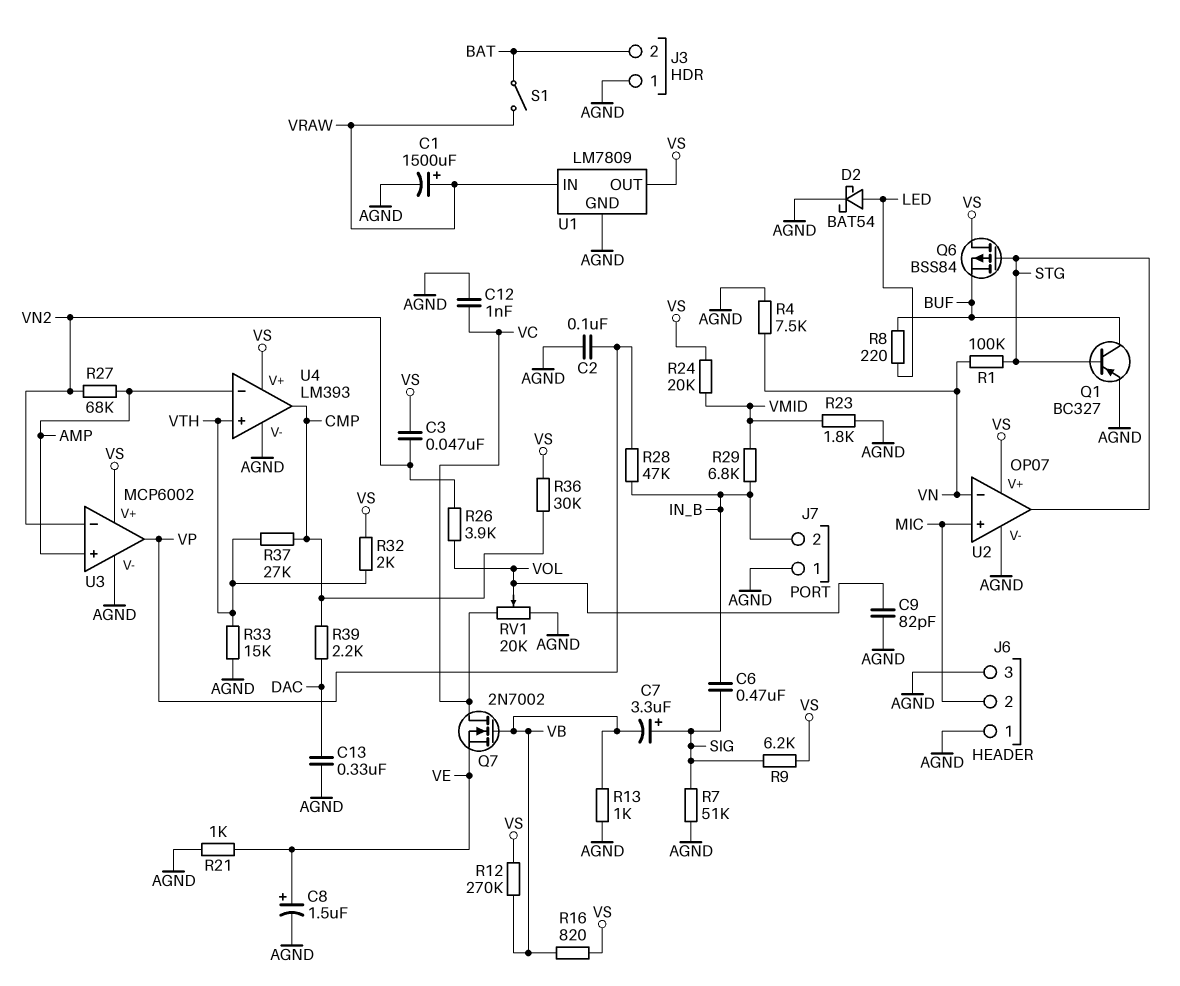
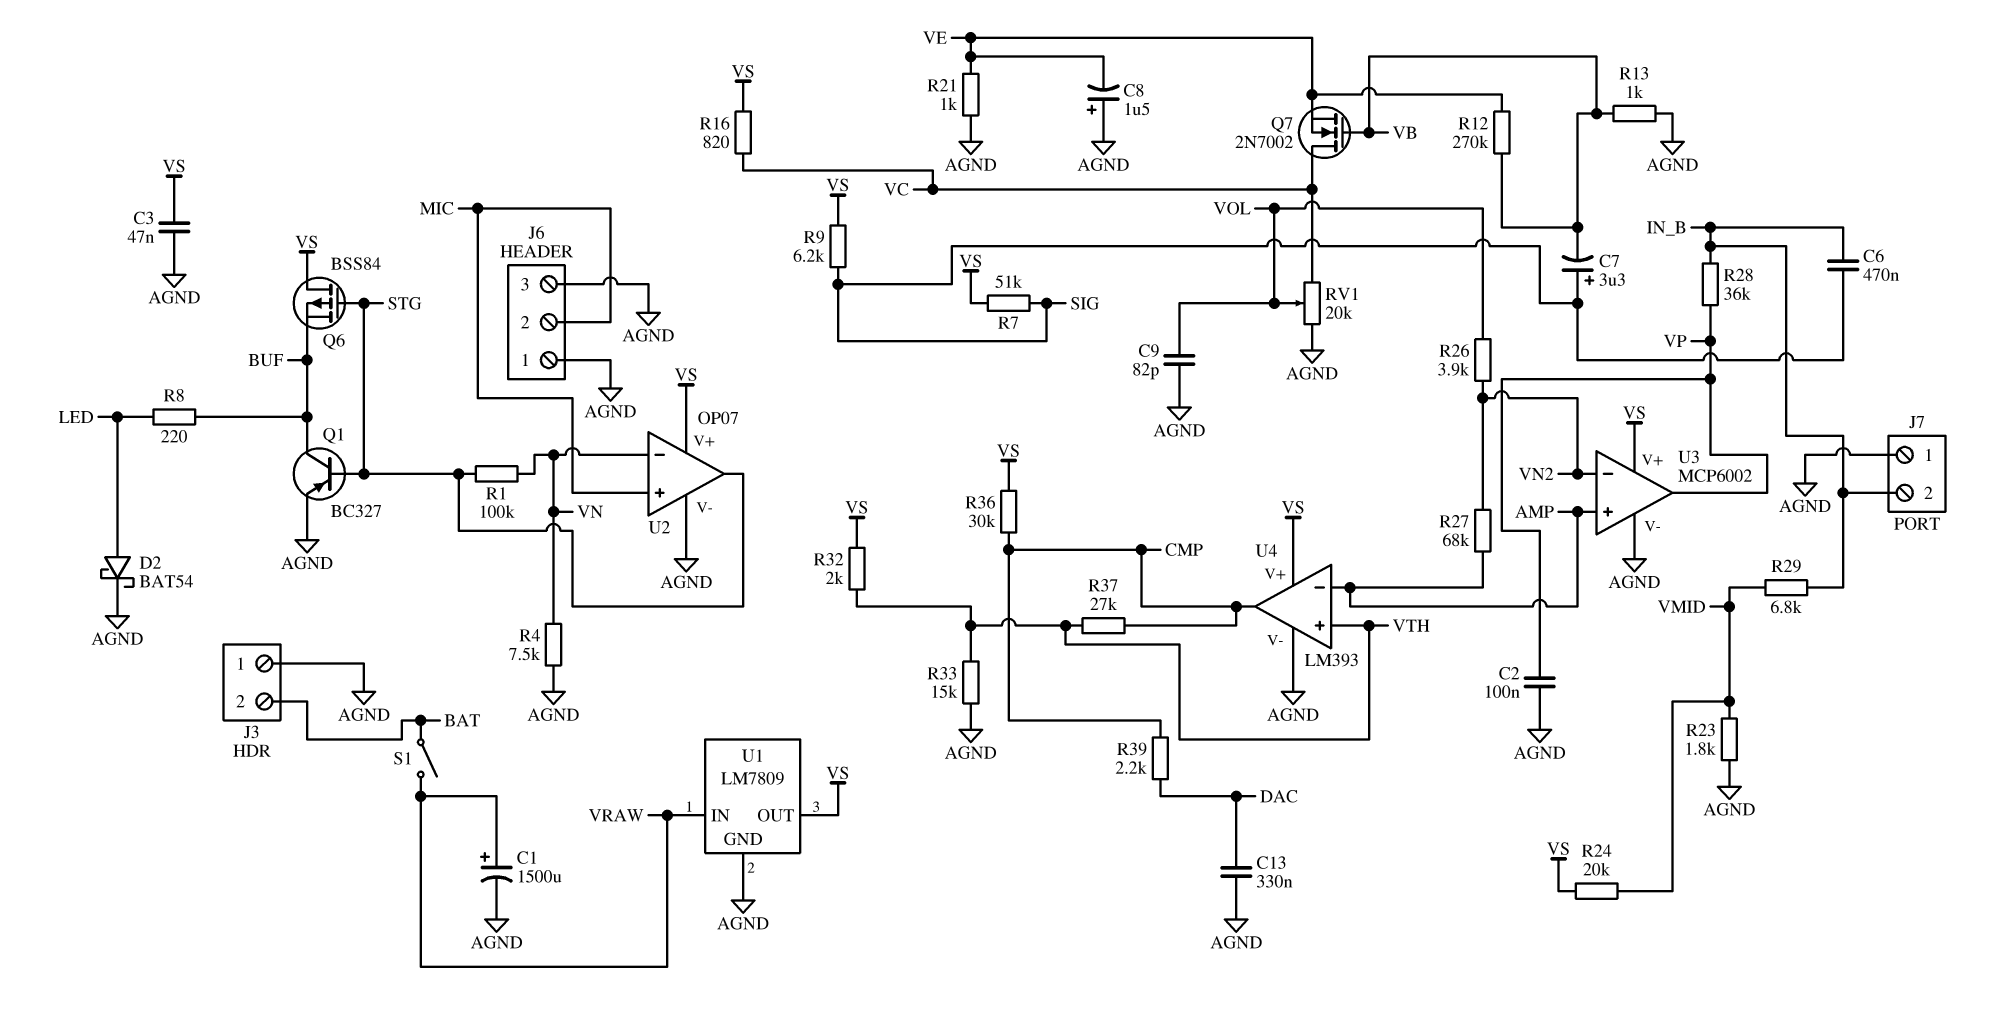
C3: 47nF (VN2, VS) -> 47nF (AGND, VS)
C8: 1.5uF (plus VE, minus AGND) -> 1.5uF (plus AGND, minus VE)
C12: 1nF (AGND, VC) -> none
R7: 51k (AGND, SIG) -> 51k (SIG, VS)
R12: 270k (VB, VS) -> 270k (VB, VE)
R16: 820 (VB, VS) -> 820 (VC, VS)
R28: 47k (IN_B, VP) -> 36k (IN_B, VP)

